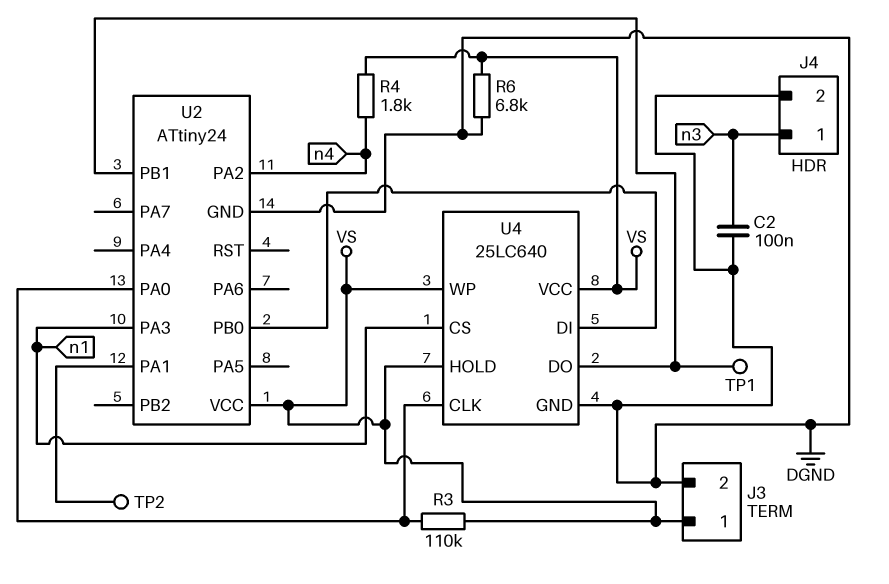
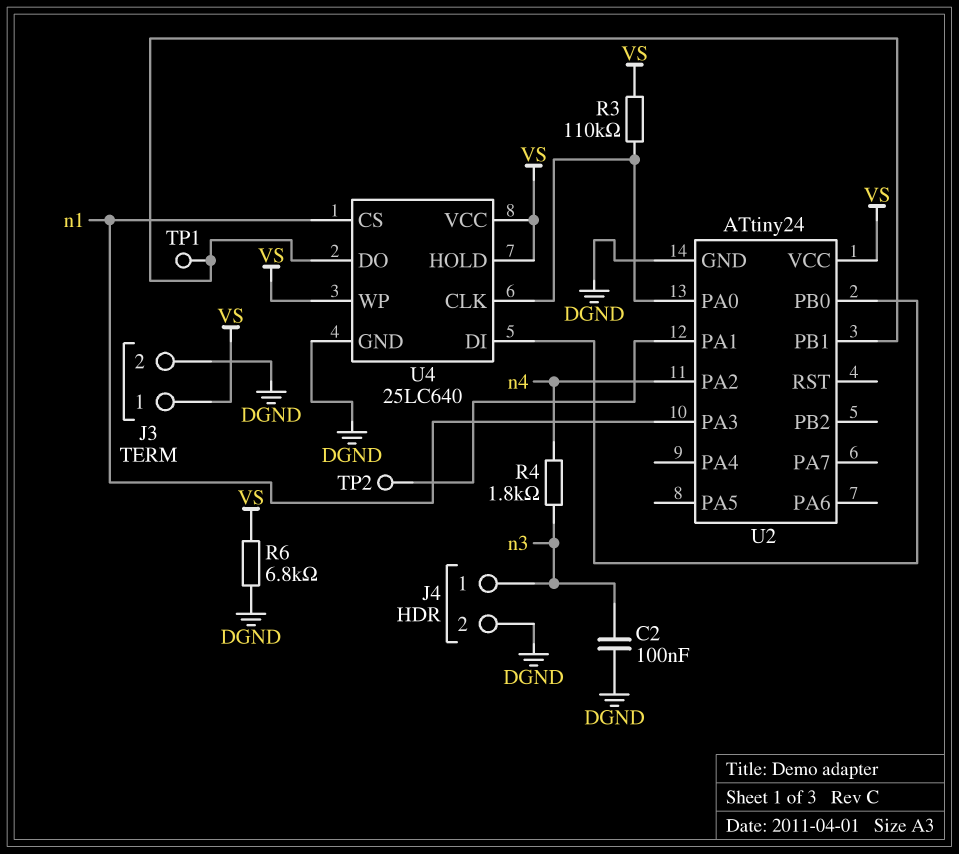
R4: 1.8k (VS, n4) -> 1.8k (n3, n4)

